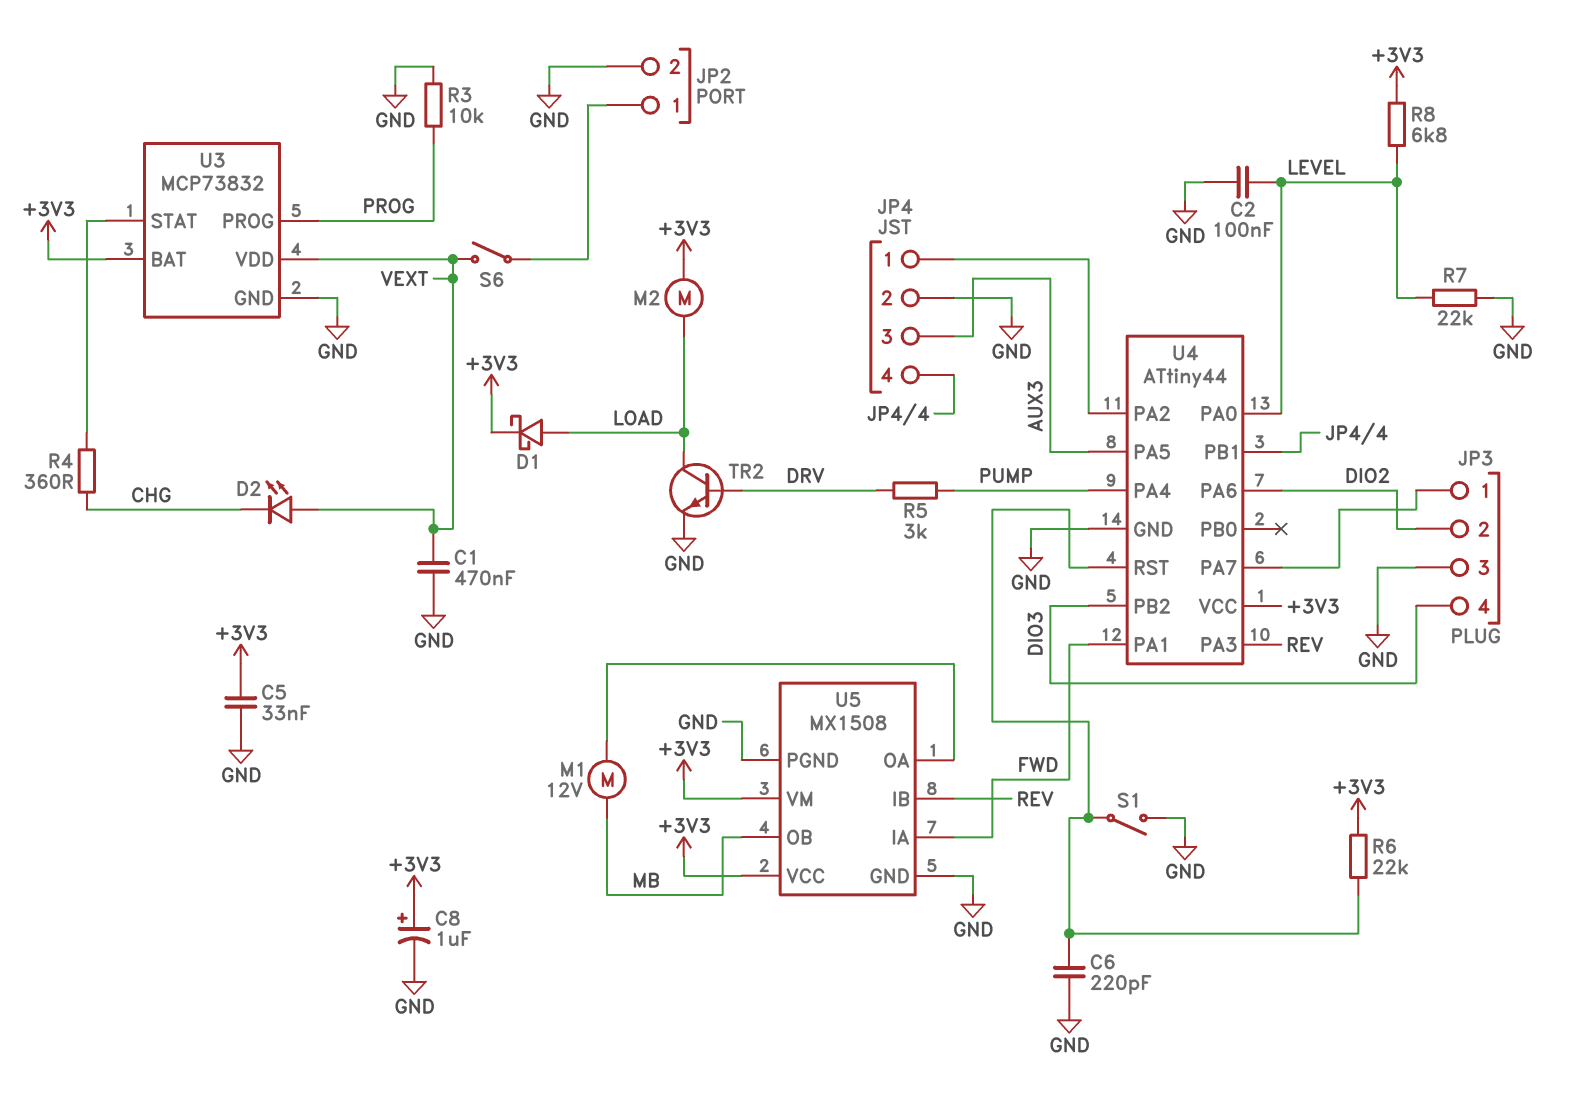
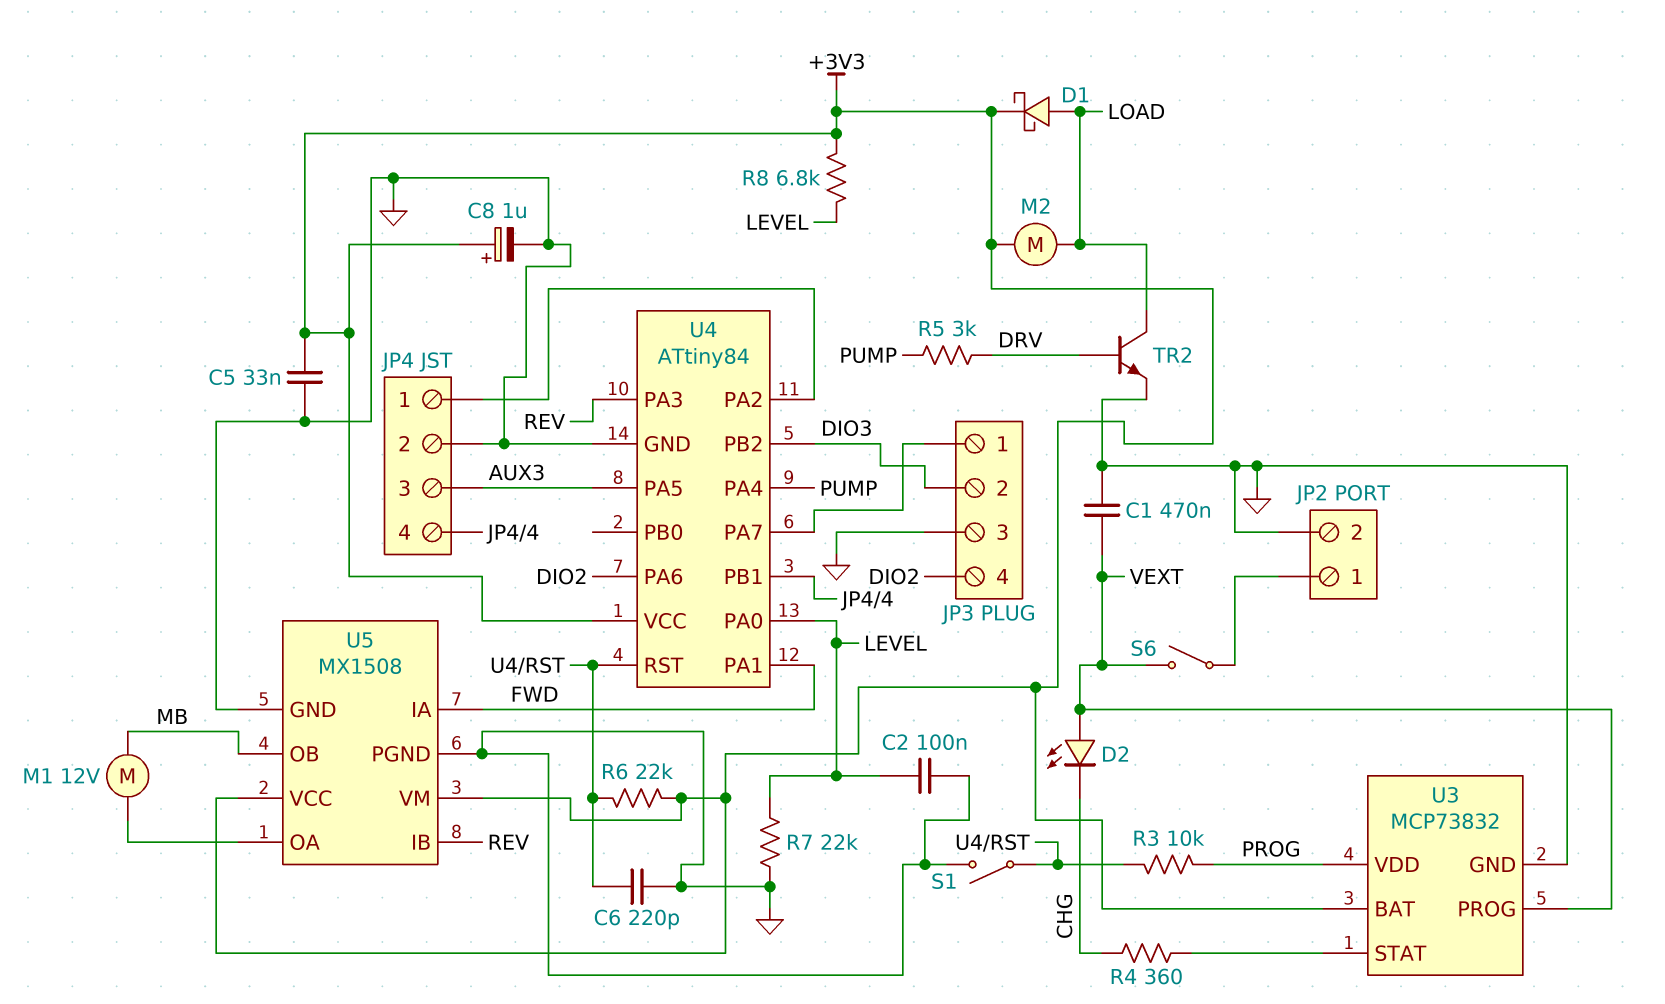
JP3 pin 2: DIO2 -> DIO3
JP3 pin 4: DIO3 -> DIO2
R3: 10k (GND, PROG) -> 10k (PROG, U4/RST)
U3 pin PROG: PROG -> VEXT
U3 pin VDD: VEXT -> PROG
U4: ATtiny44 -> ATtiny84

